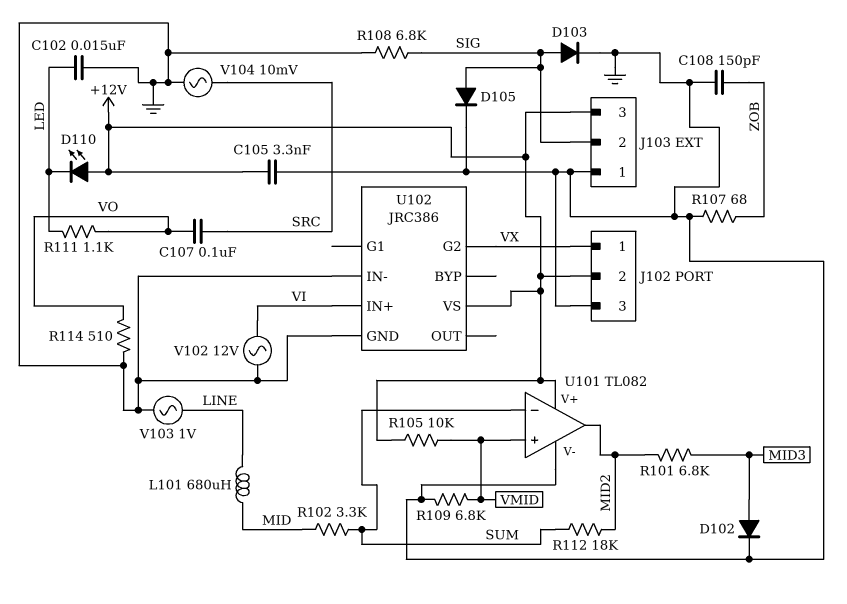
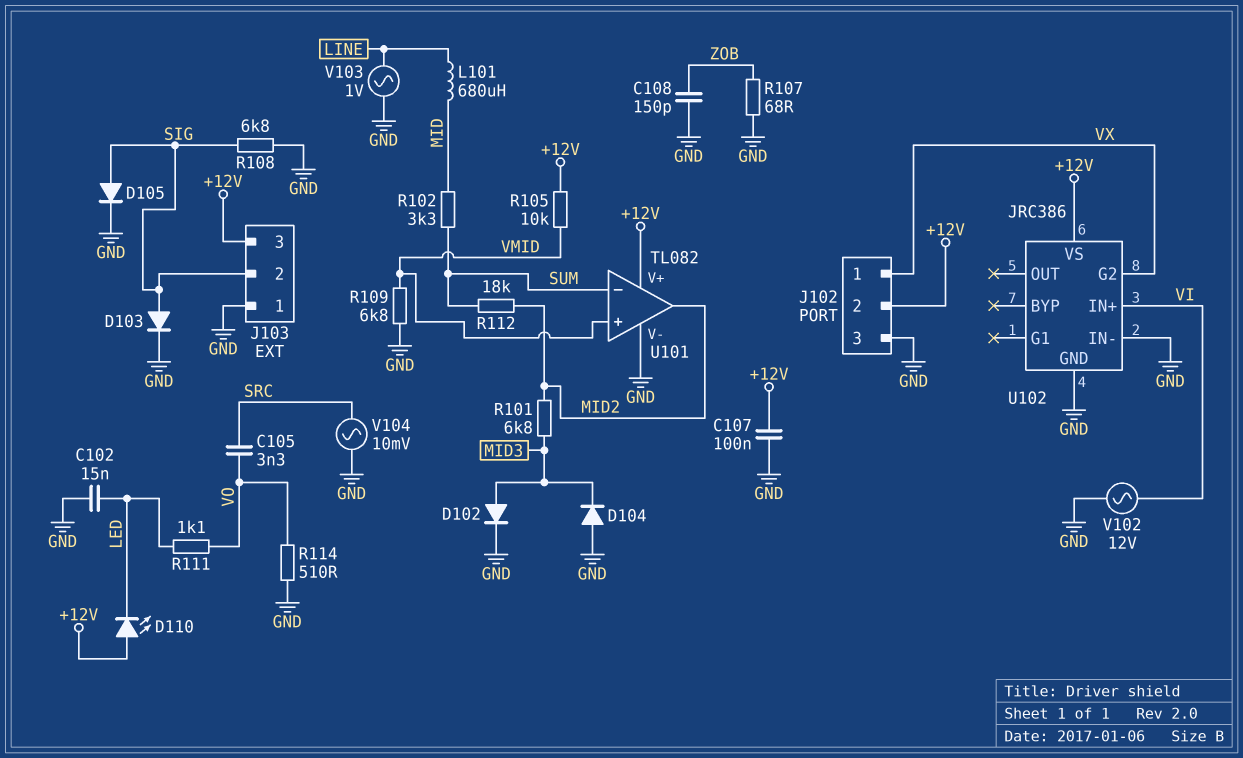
C105: 3.3nF (+12V, GND) -> 3.3nF (SRC, VO)
C107: 100nF (SRC, VO) -> 100nF (+12V, GND)
D104: none -> diode (A GND, K MID3)

